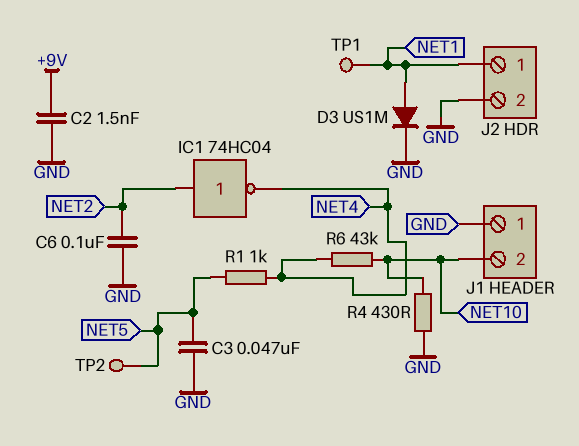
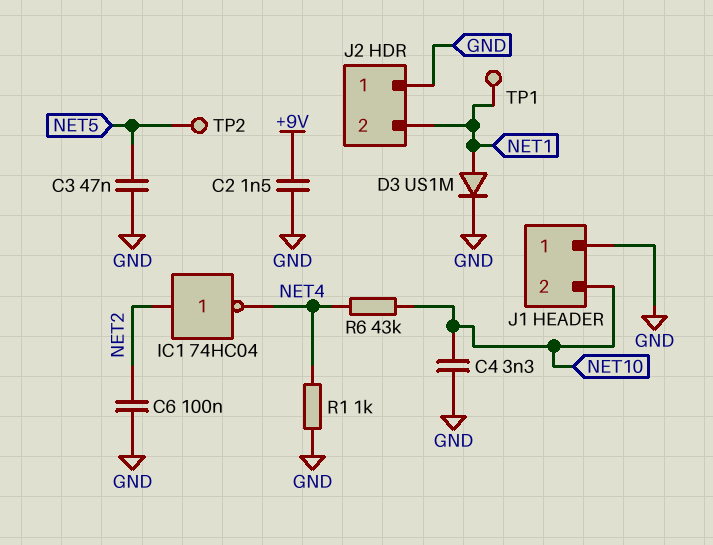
C4: none -> 3.3nF (GND, NET10)
J2 pin 1: NET1 -> GND
J2 pin 2: GND -> NET1
R1: 1k (NET4, NET5) -> 1k (GND, NET4)
R4: 430 (GND, NET10) -> none

